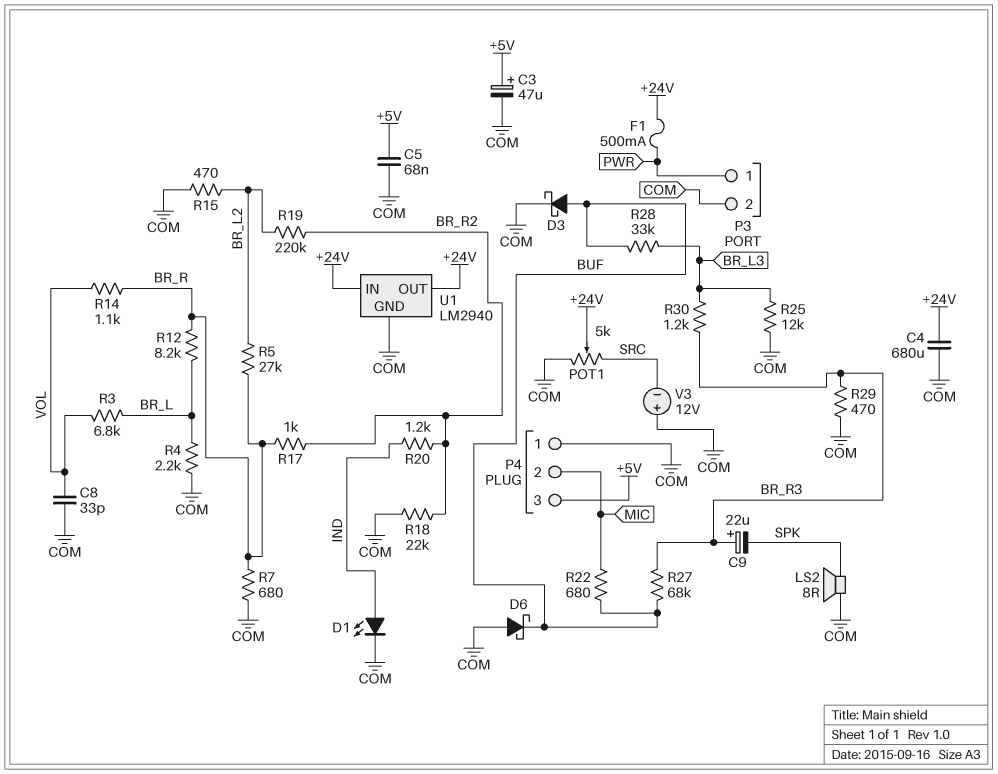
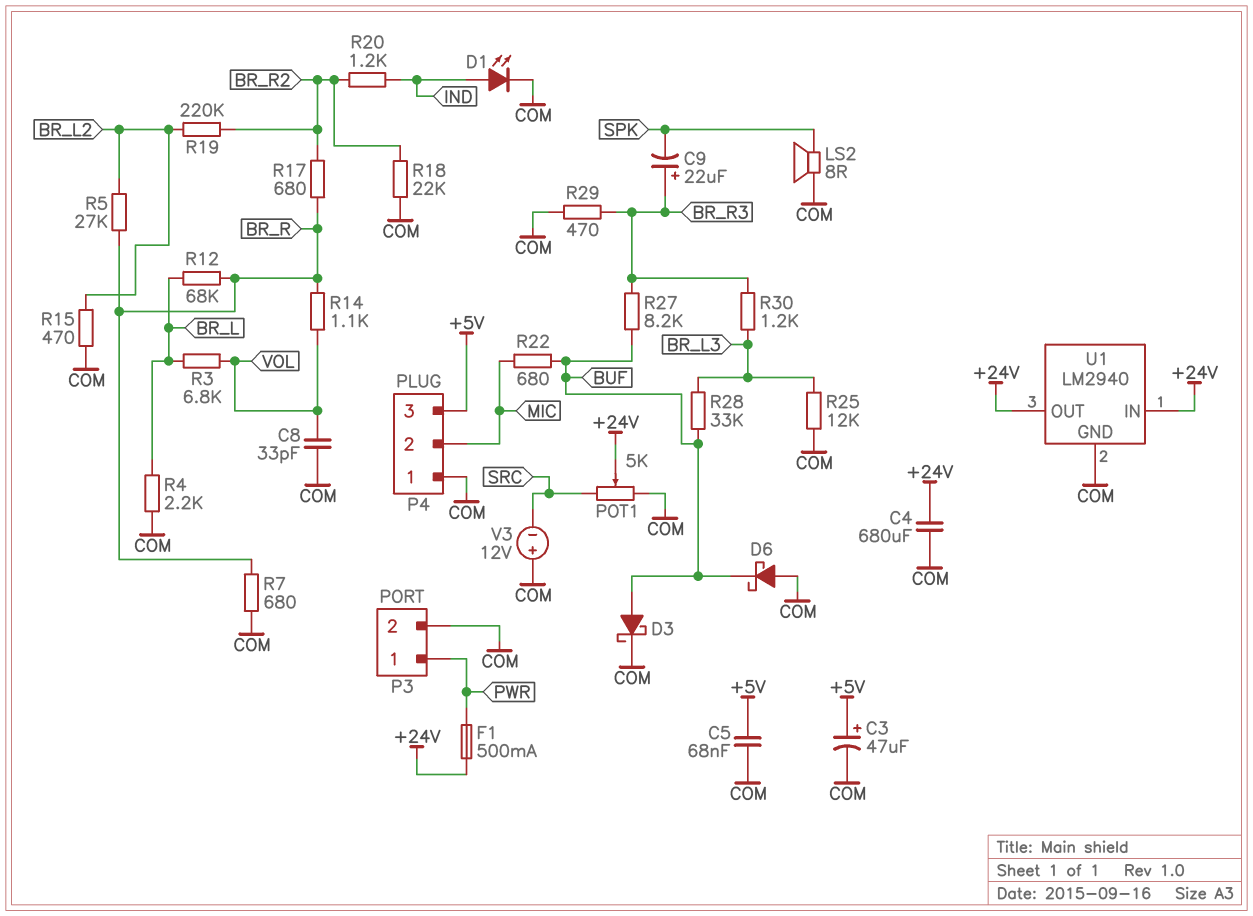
R12: 8.2k (BR_L, BR_R) -> 68k (BR_L, BR_R)
R17: 1k (BR_R, BR_R2) -> 680 (BR_R, BR_R2)
R27: 68k (BR_R3, BUF) -> 8.2k (BR_R3, BUF)

